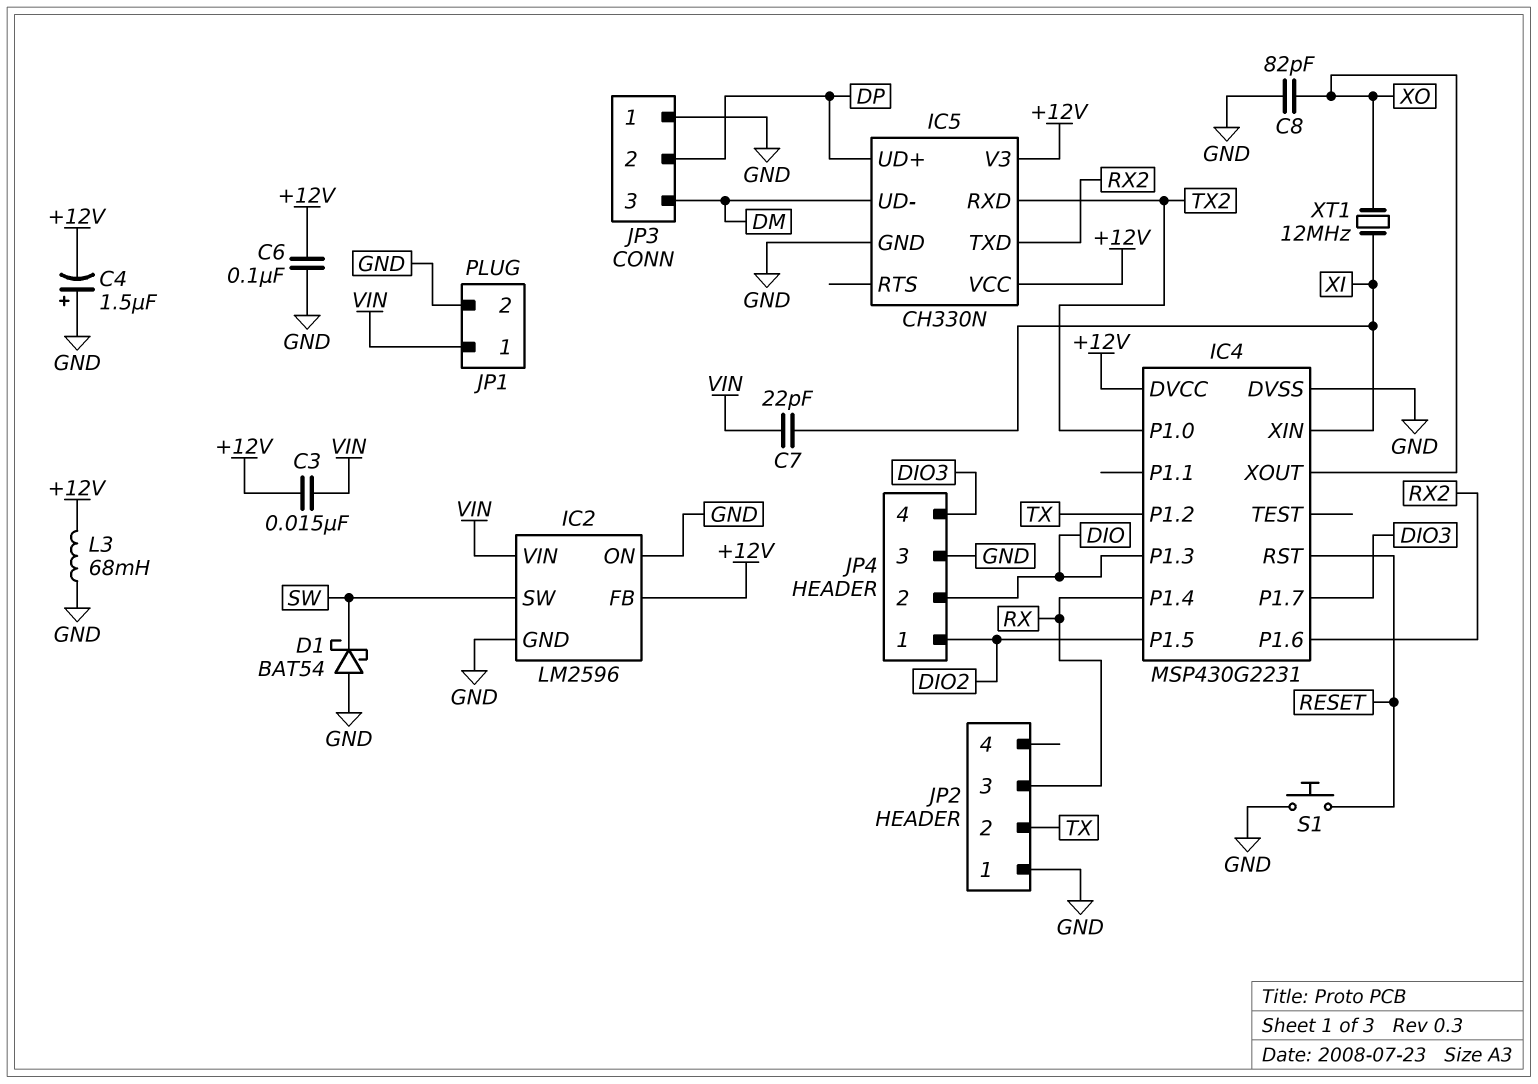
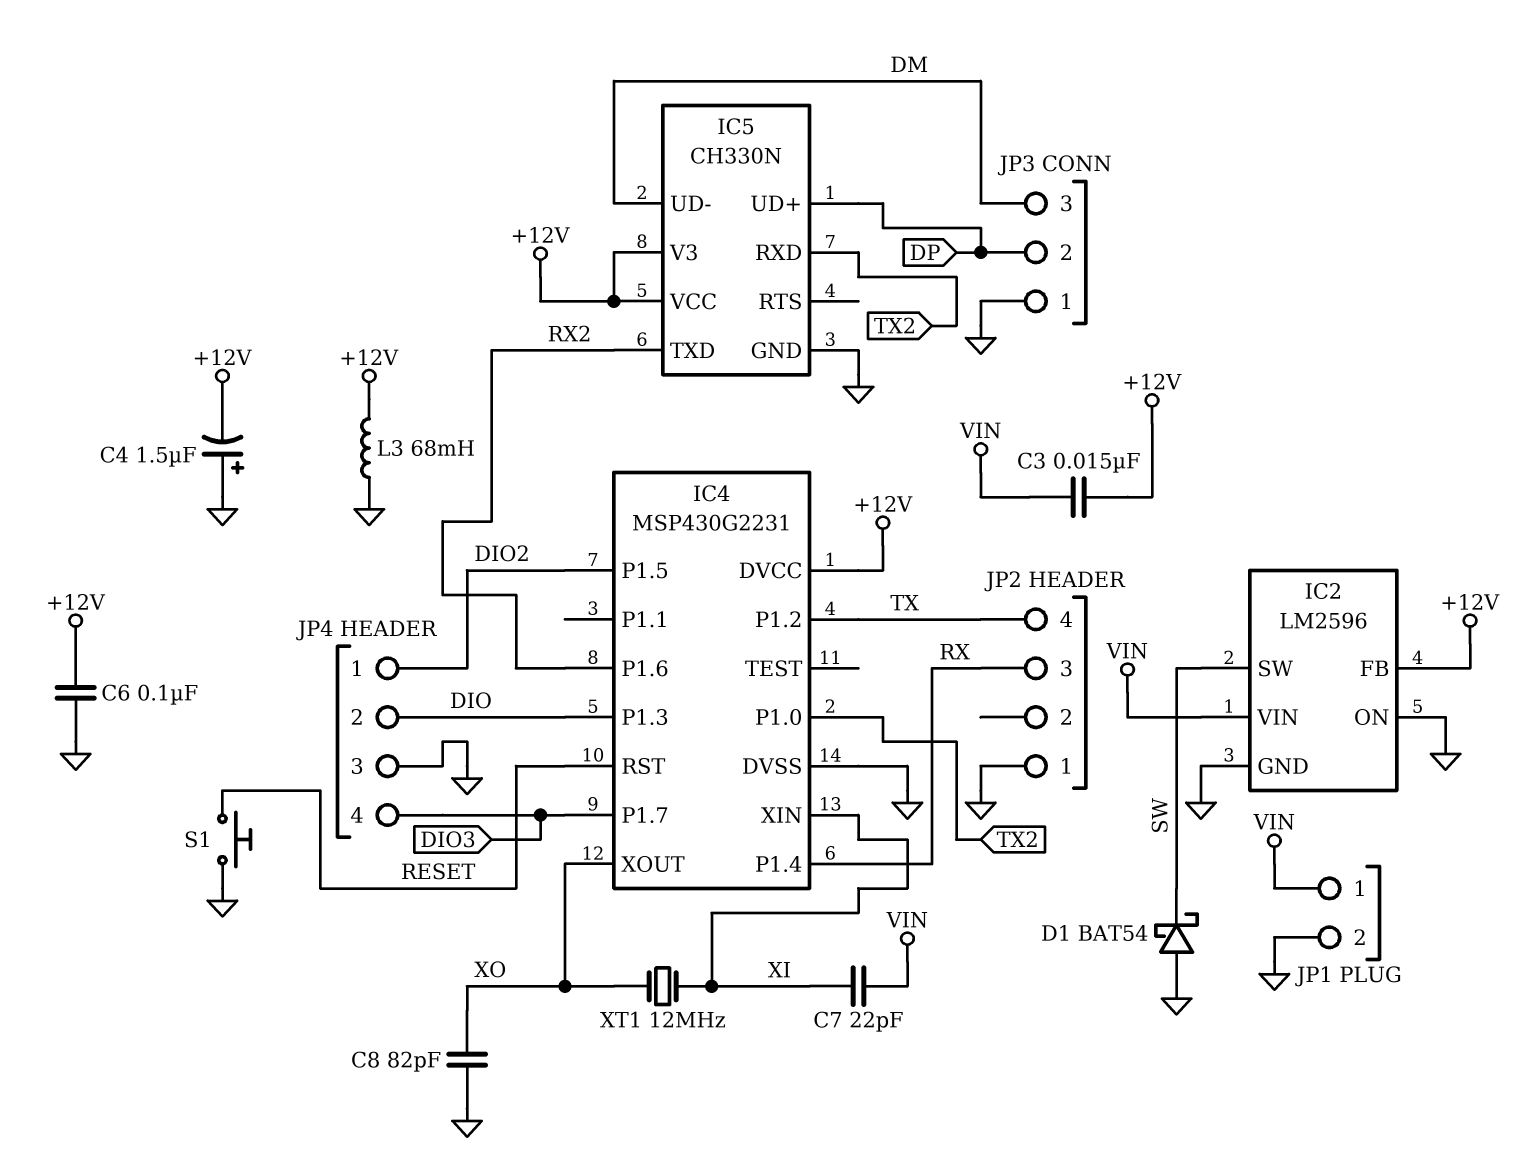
JP2 pin 2: TX -> none
JP2 pin 4: none -> TX

